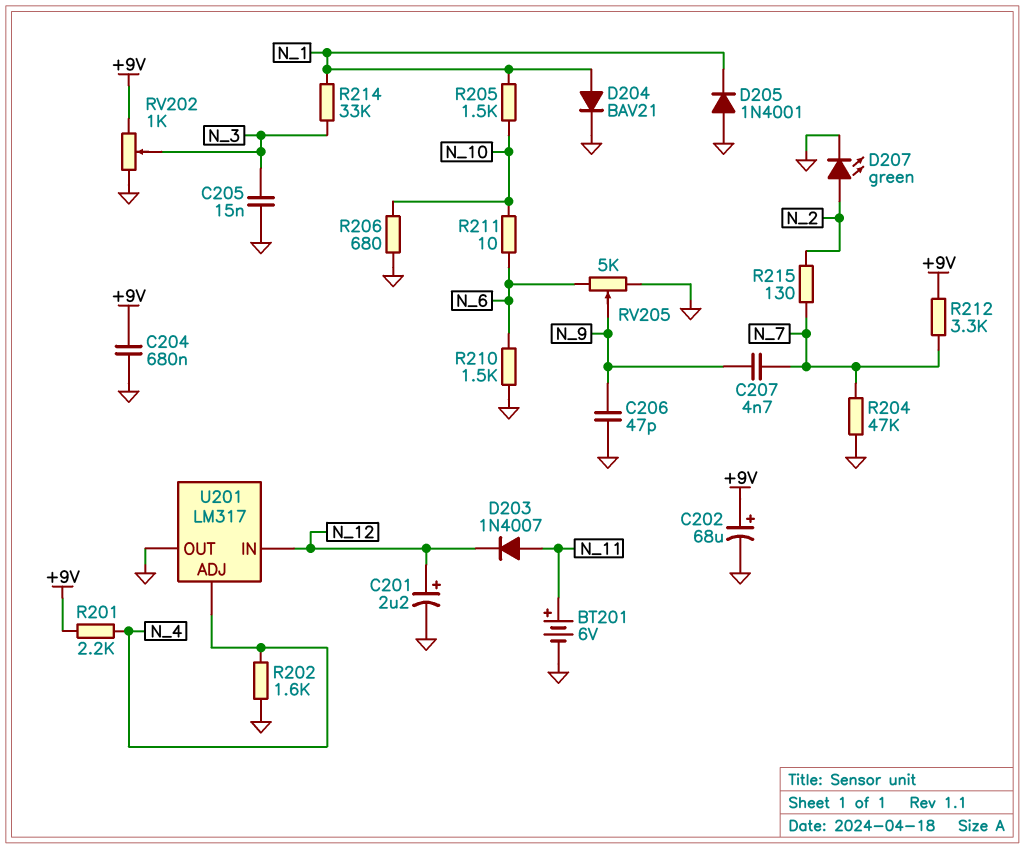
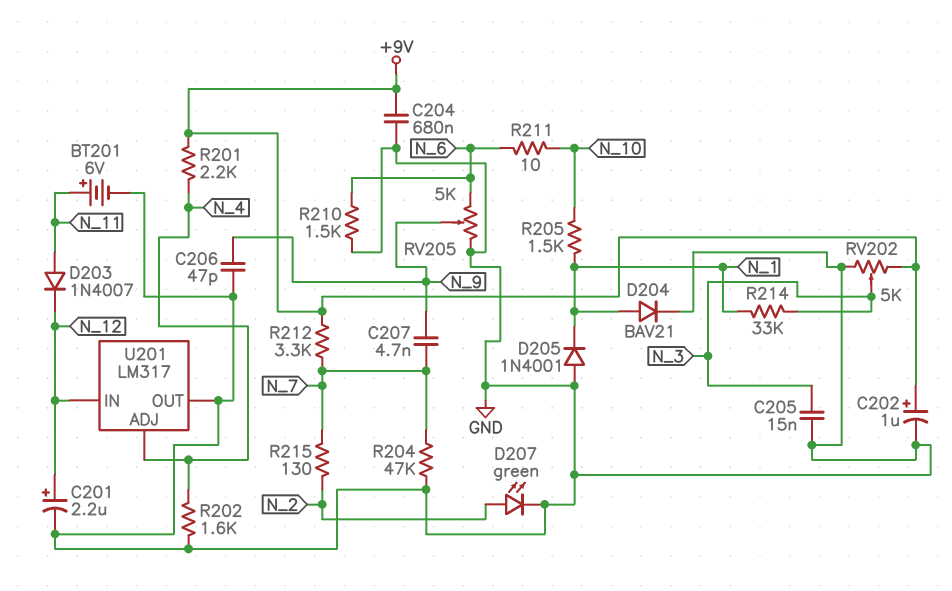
C202: 68uF (plus +9V, minus GND) -> 1uF (plus +9V, minus GND)
R206: 680 (GND, N_10) -> none
RV202: 1k (+9V, GND, wiper N_3) -> 5k (+9V, GND, wiper N_3)

